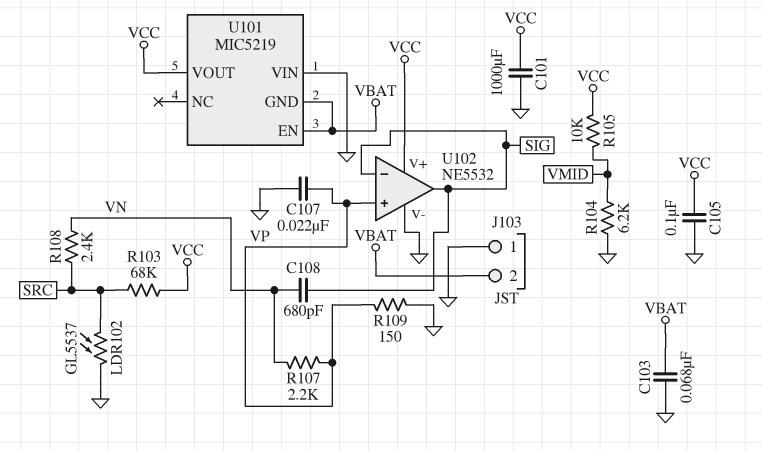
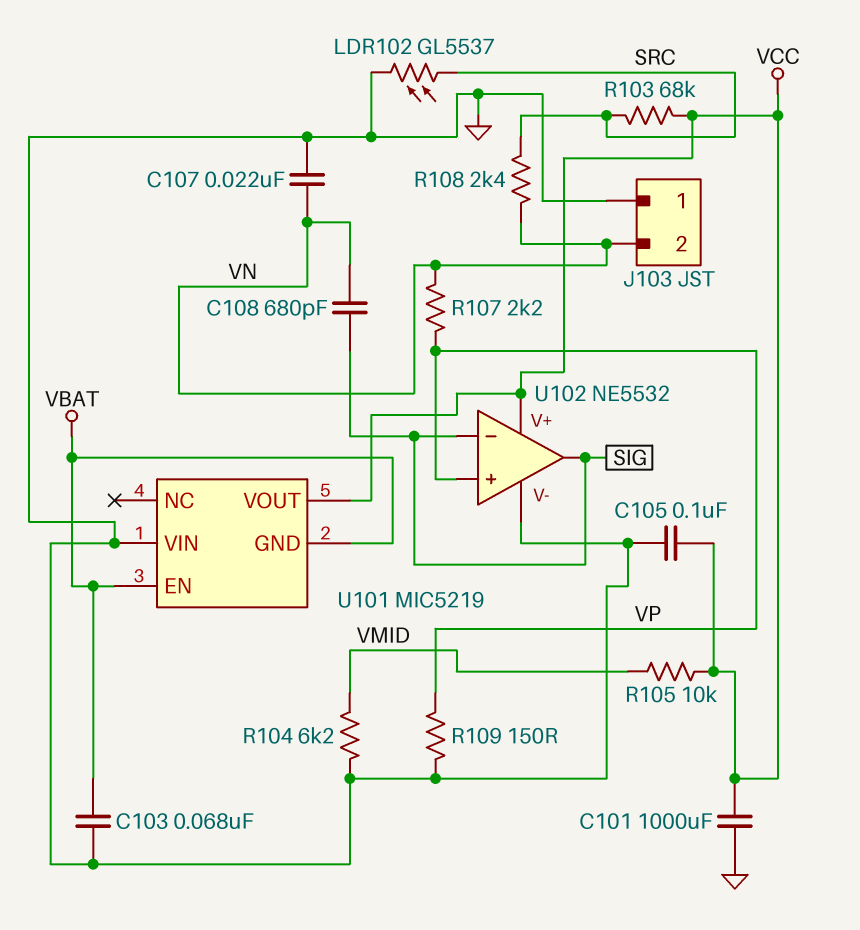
C107: 22nF (GND, VP) -> 22nF (GND, VN)
J103 pin 2: VBAT -> VN

